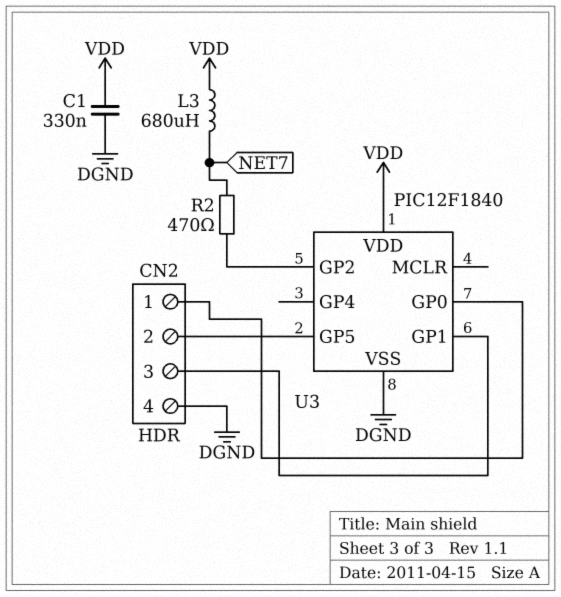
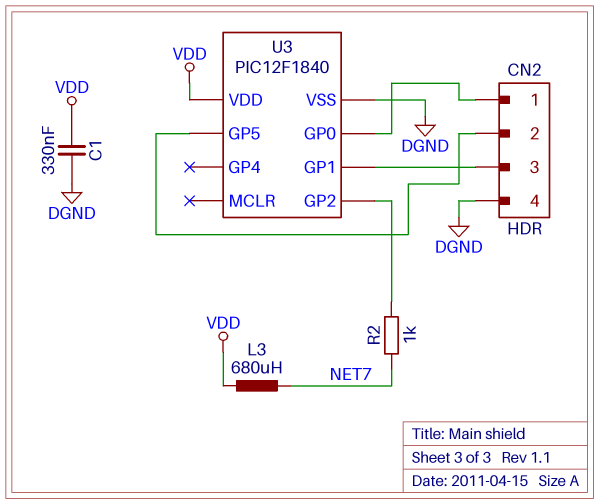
R2: 470 (NET7, U3/GP2) -> 1k (NET7, U3/GP2)

